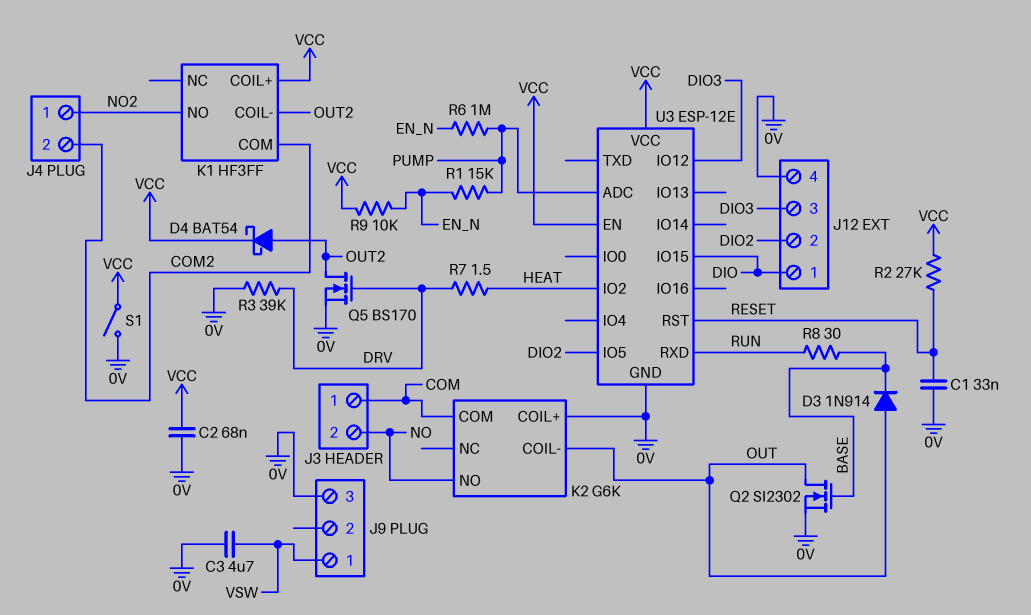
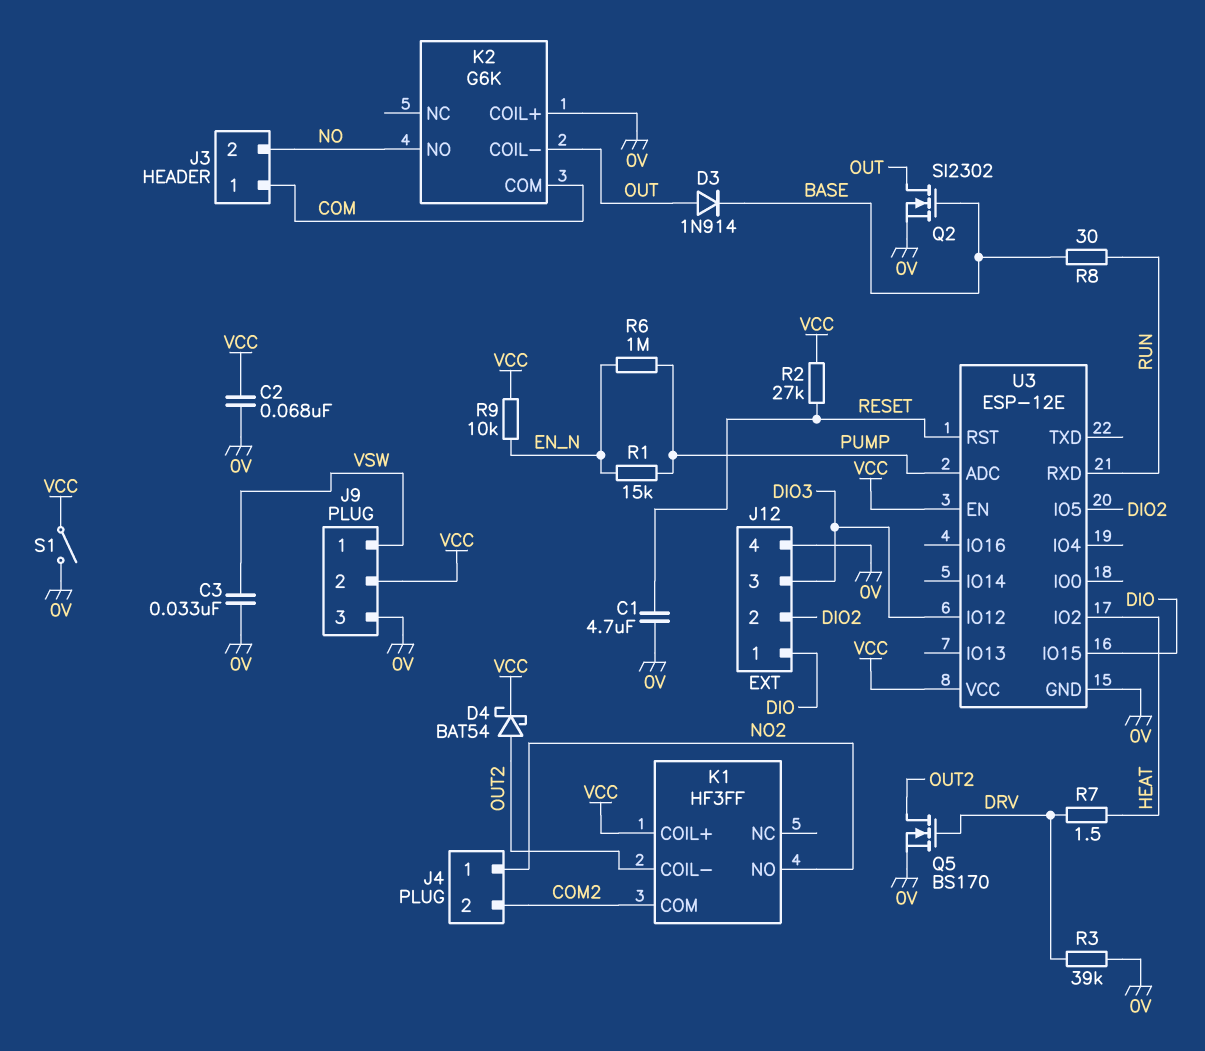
C1: 33nF (0V, RESET) -> 4.7uF (0V, RESET)
C3: 4.7uF (0V, VSW) -> 33nF (0V, VSW)
J9 pin 2: none -> VCC

